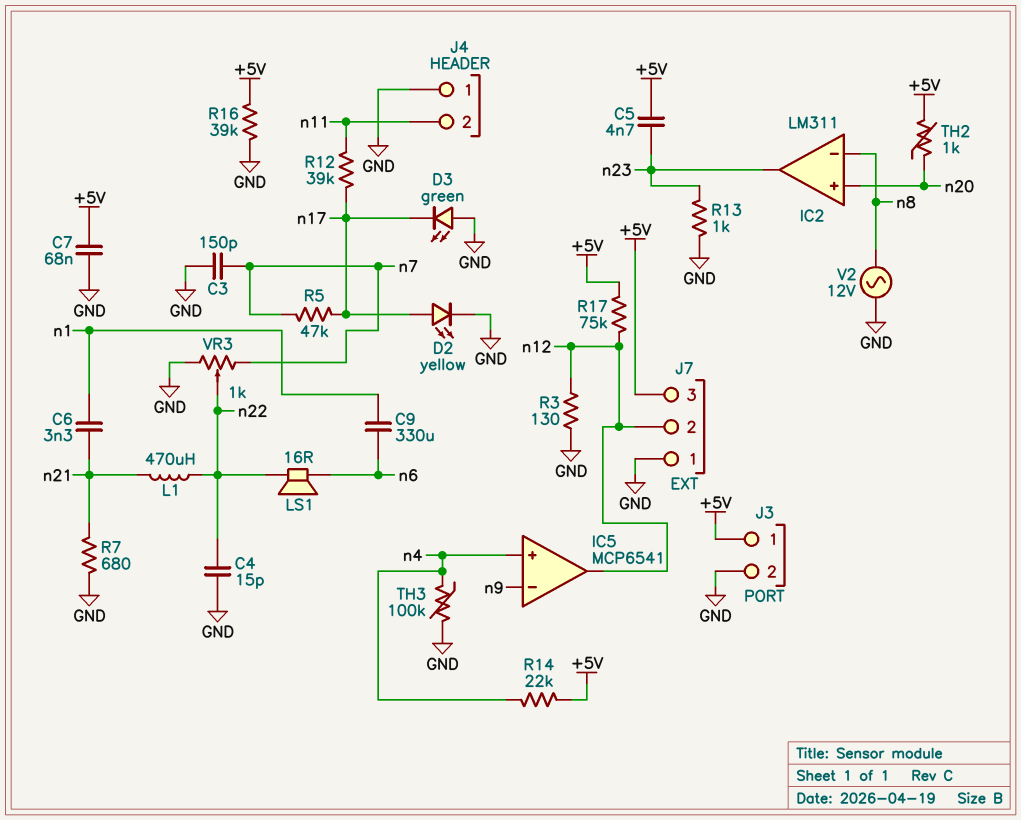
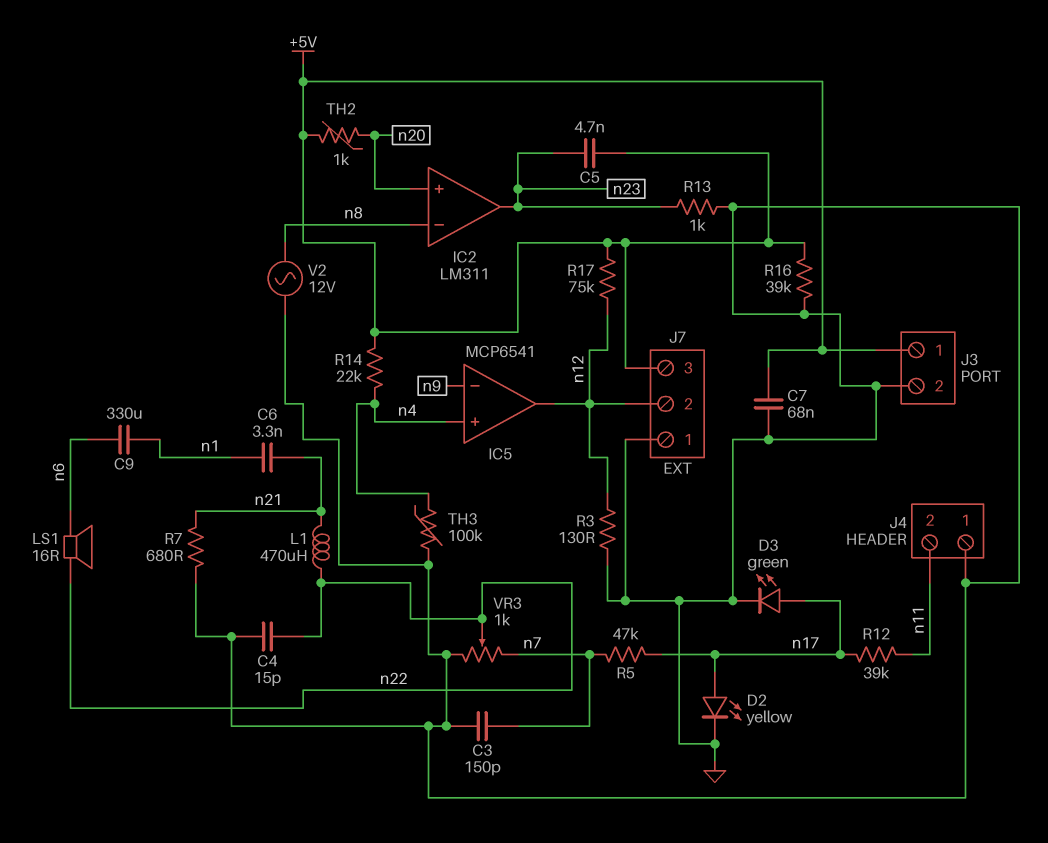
D3: LED green (A GND, K n17) -> LED green (A n17, K GND)

